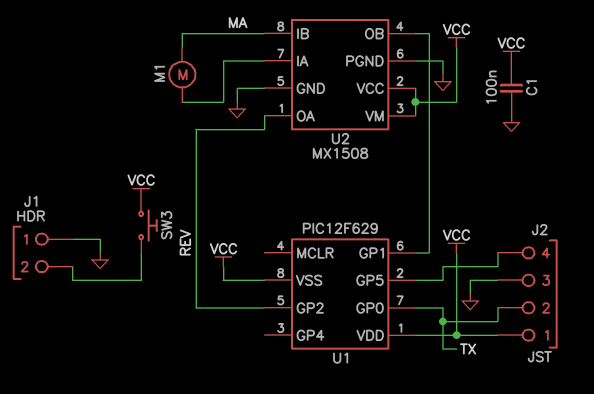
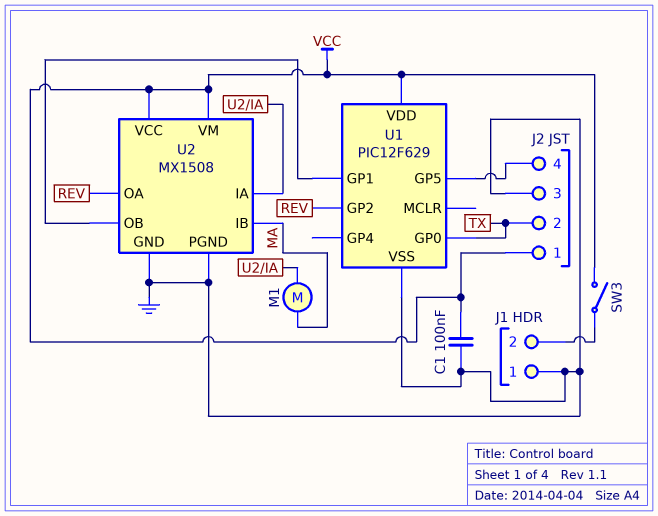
SW3: button (J1/2, VCC) -> switch (J1/2, VCC)
U1 pin VSS: VCC -> GND

